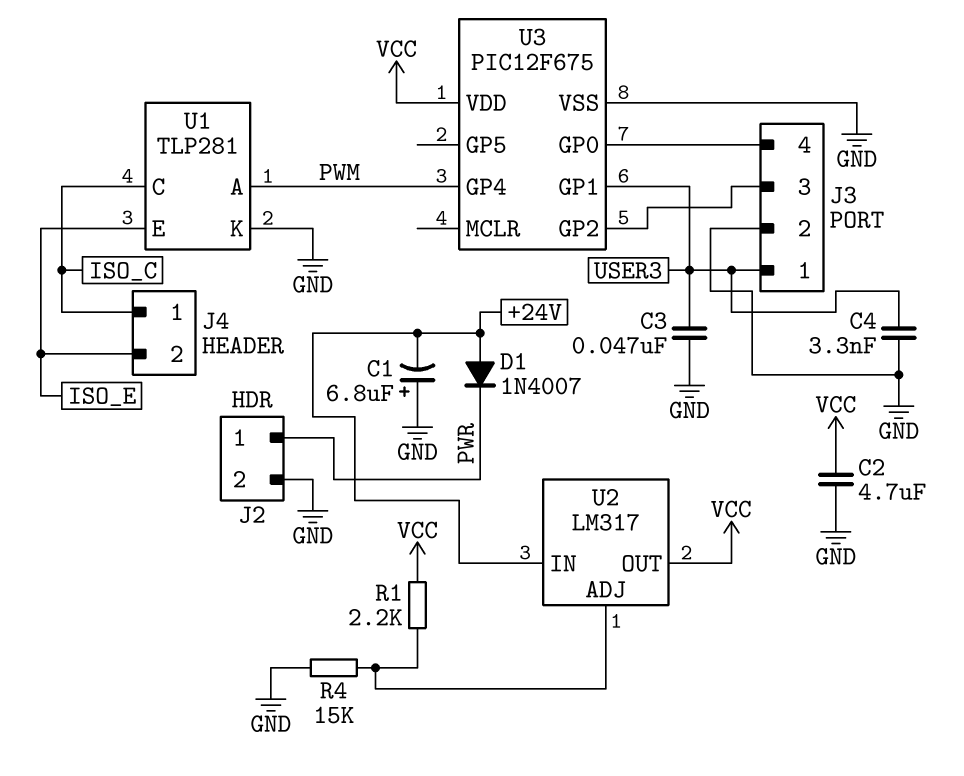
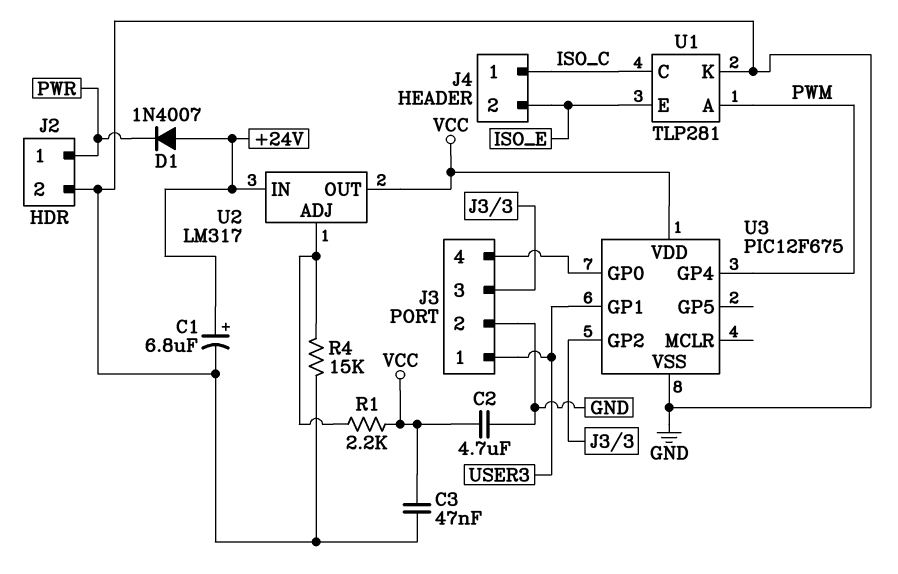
C1: 6.8uF (plus GND, minus +24V) -> 6.8uF (plus +24V, minus GND)
C3: 47nF (GND, USER3) -> 47nF (GND, VCC)
C4: 3.3nF (GND, USER3) -> none

